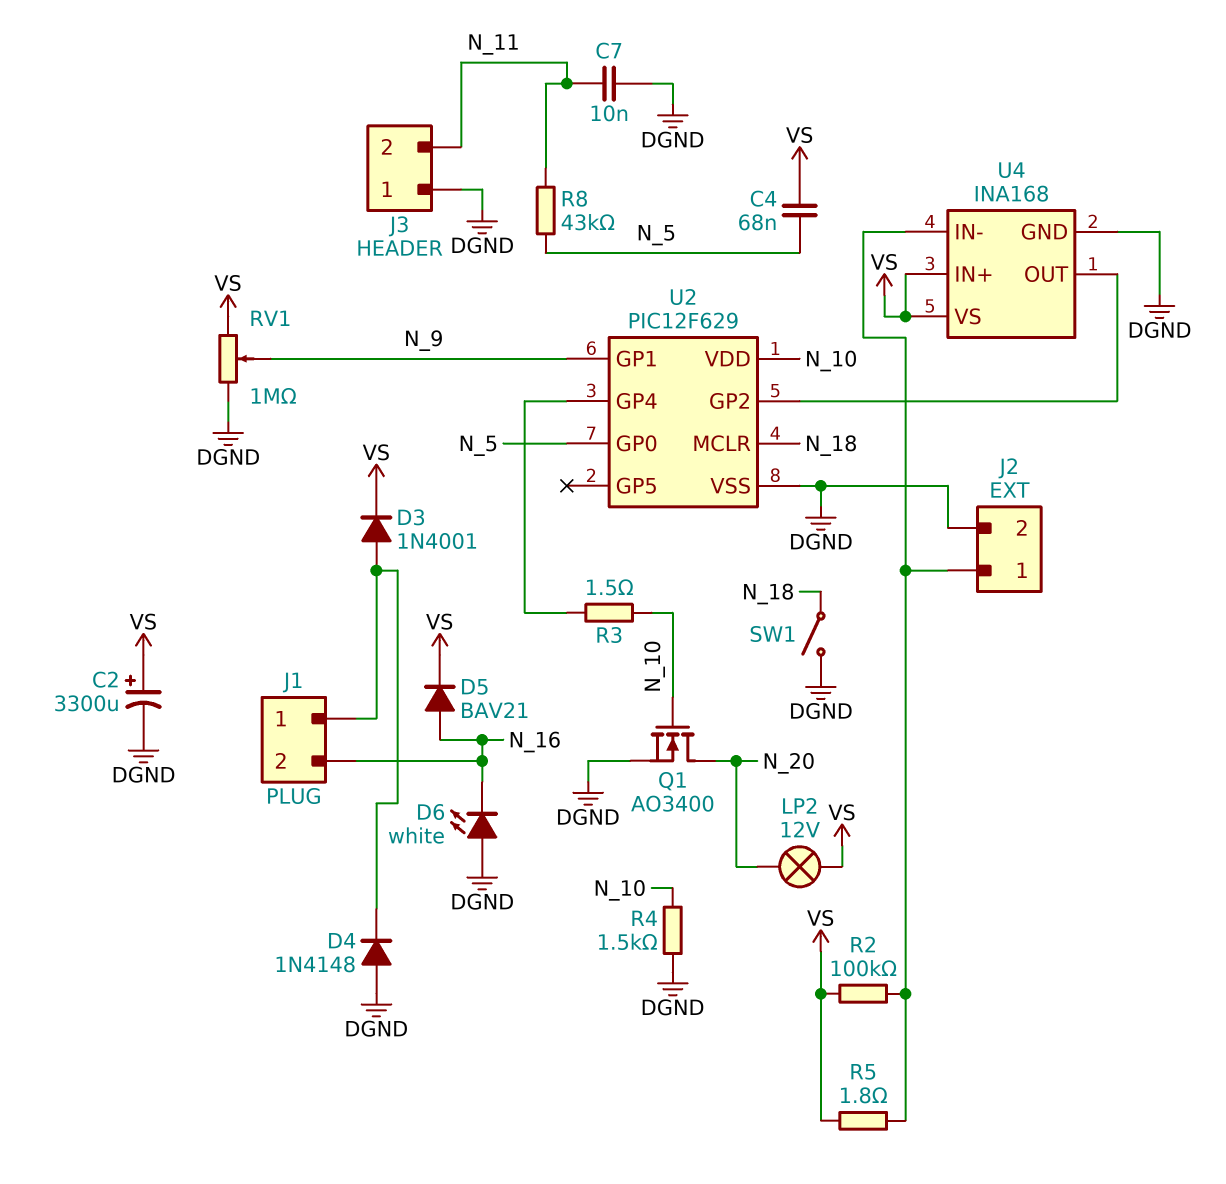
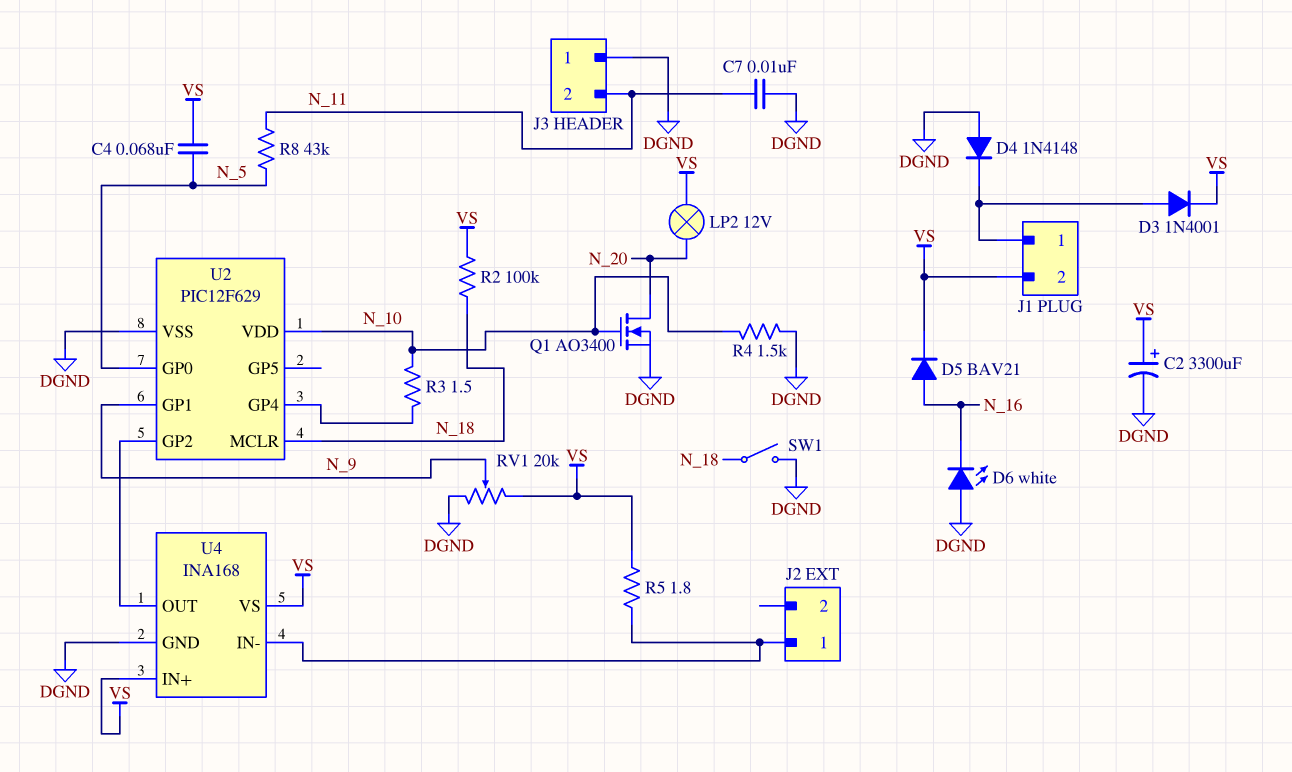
J1 pin 2: N_16 -> VS
J2 pin 2: DGND -> none
R2: 100k (J2/1, VS) -> 100k (N_18, VS)
RV1: 1M (DGND, VS, wiper N_9) -> 20k (DGND, VS, wiper N_9)

